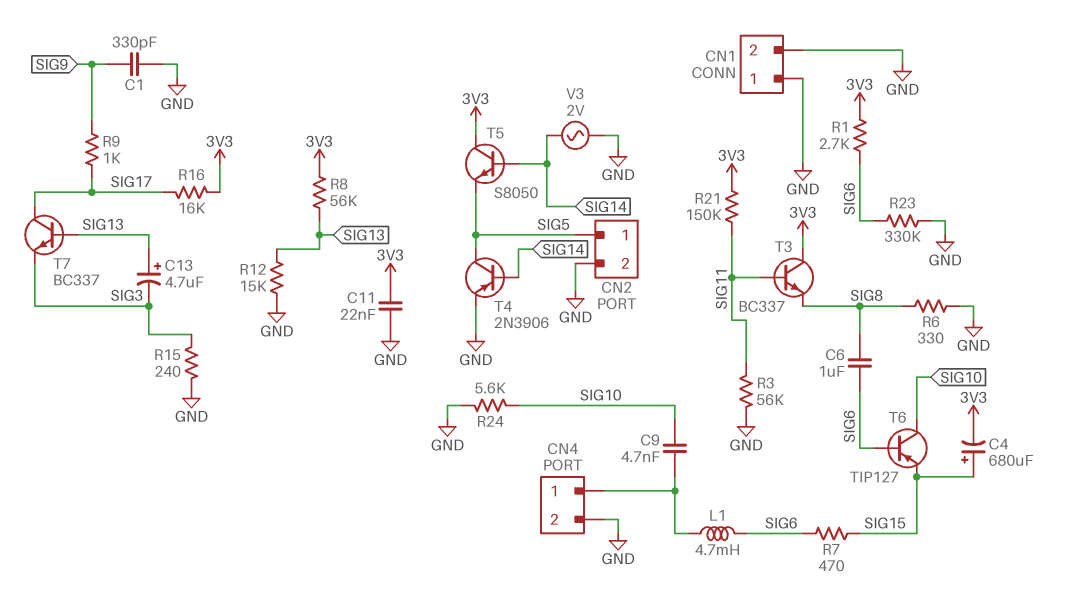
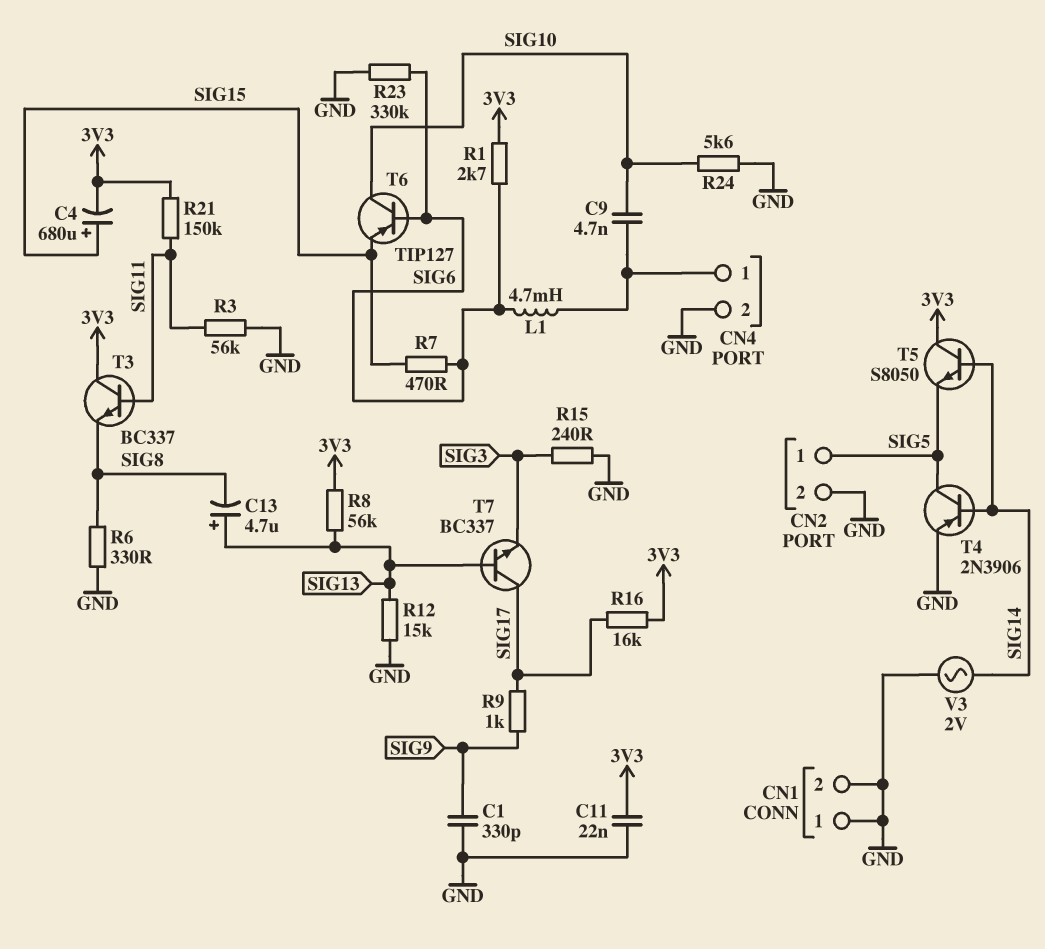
C6: 1uF (SIG6, SIG8) -> none
C13: 4.7uF (plus SIG13, minus SIG3) -> 4.7uF (plus SIG13, minus SIG8)

